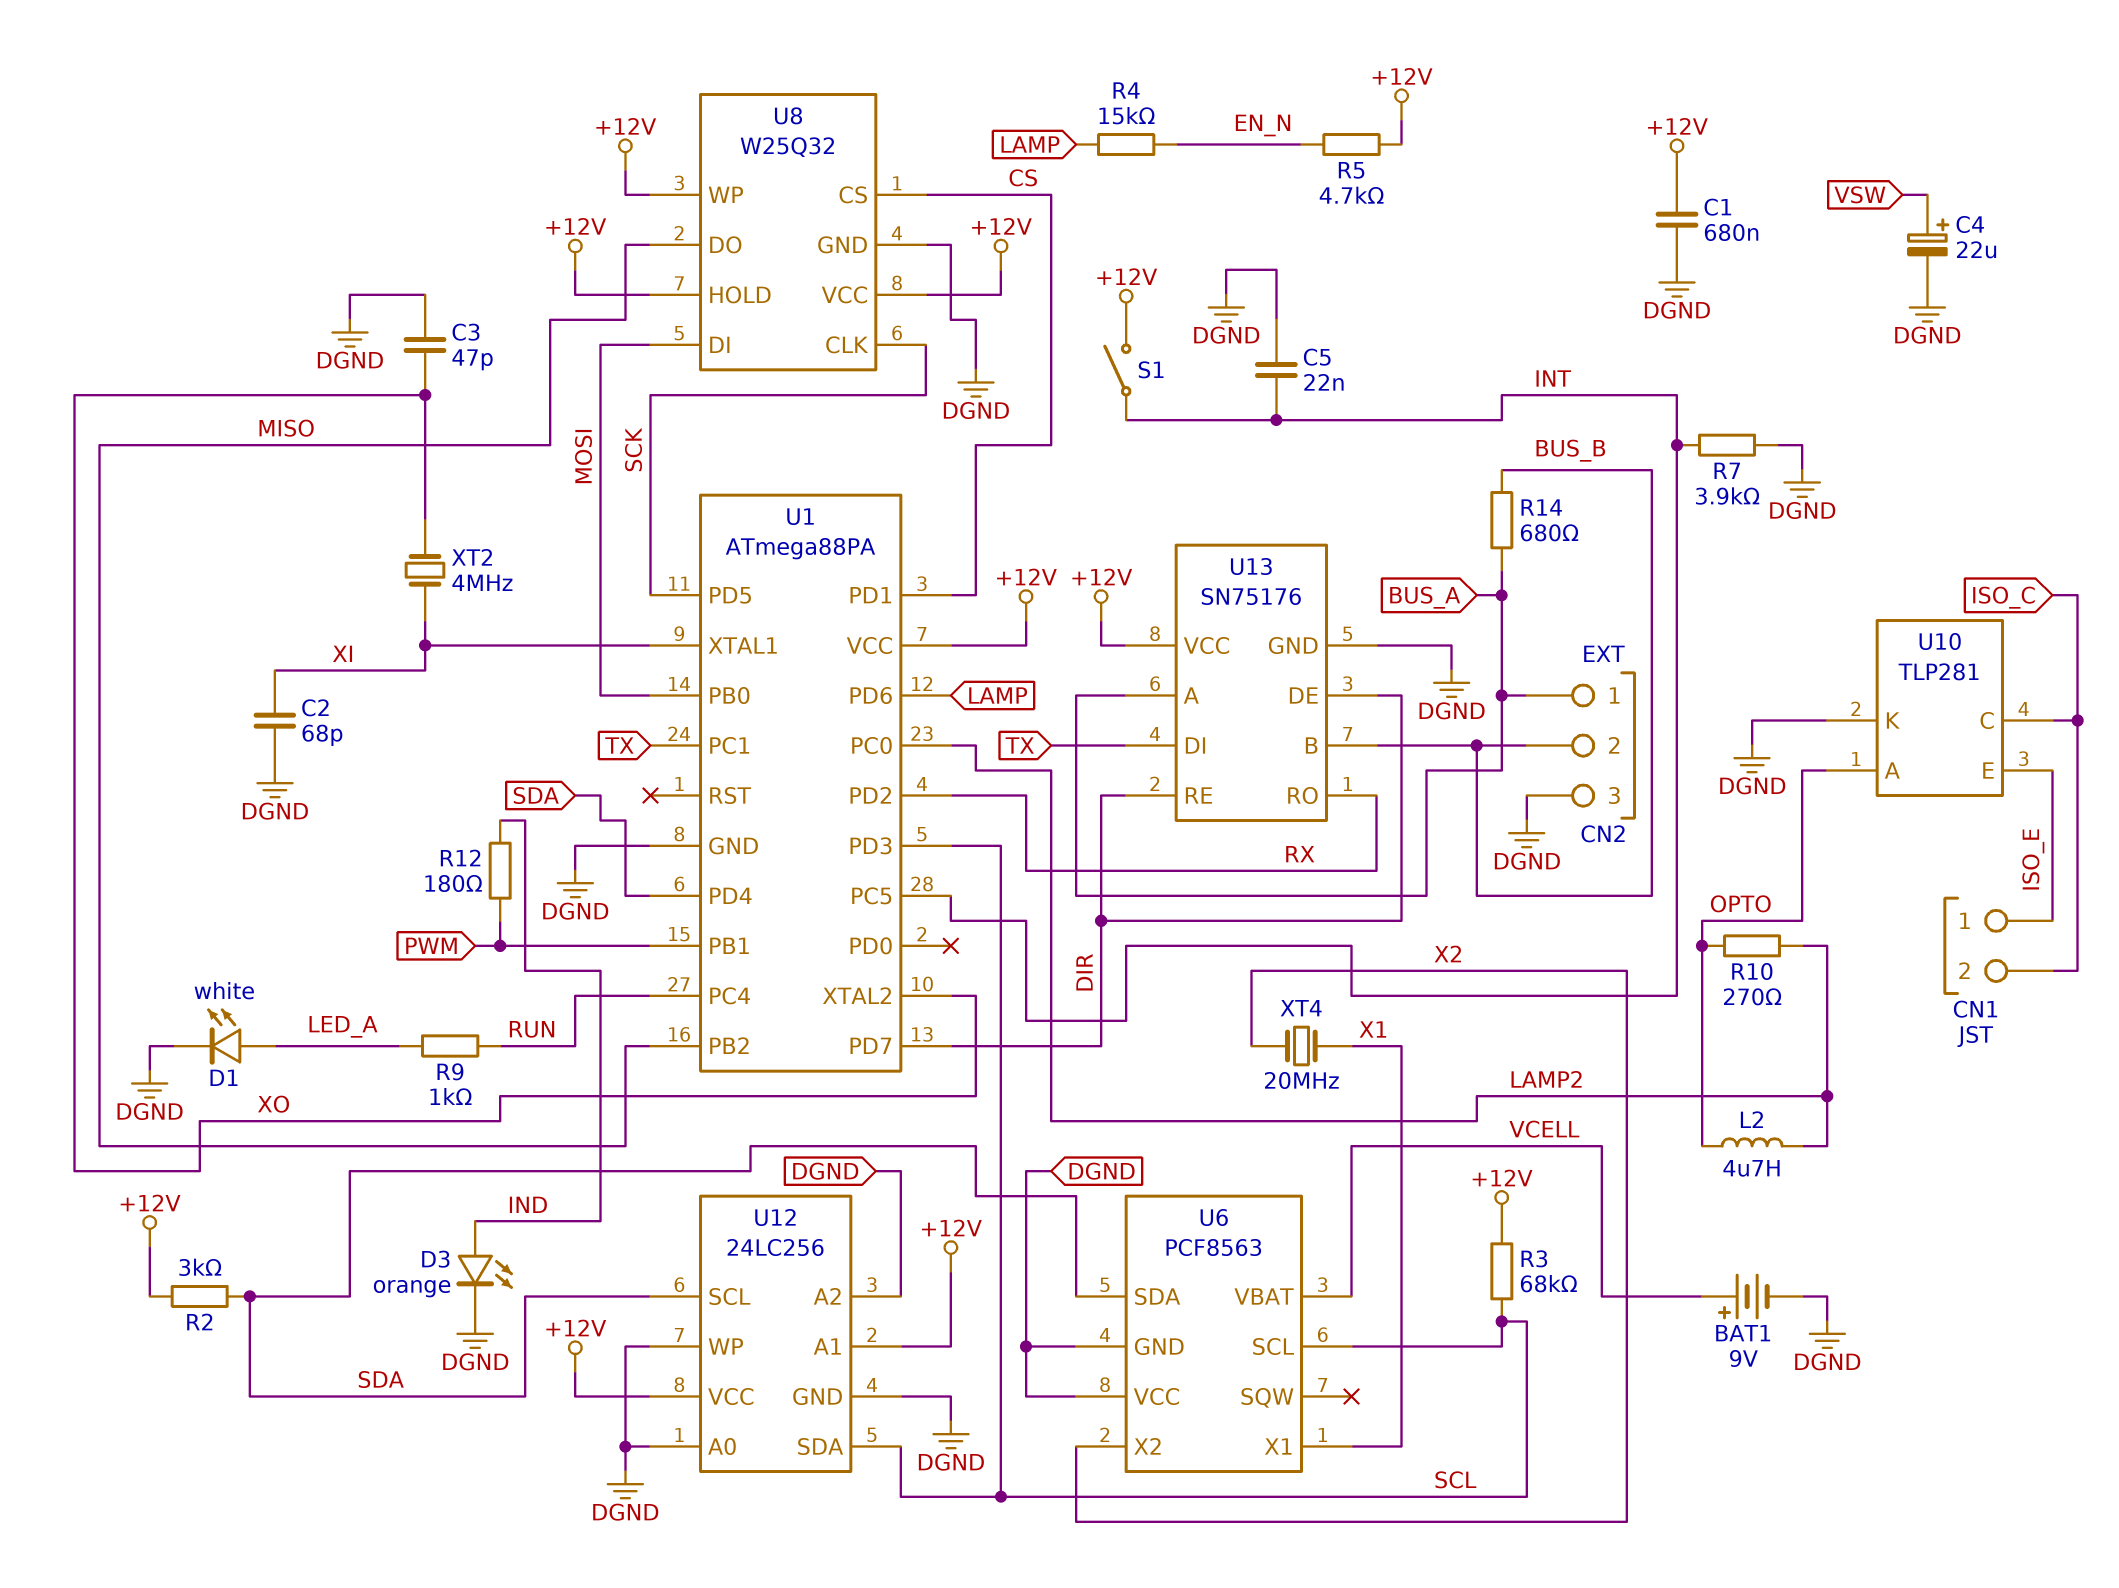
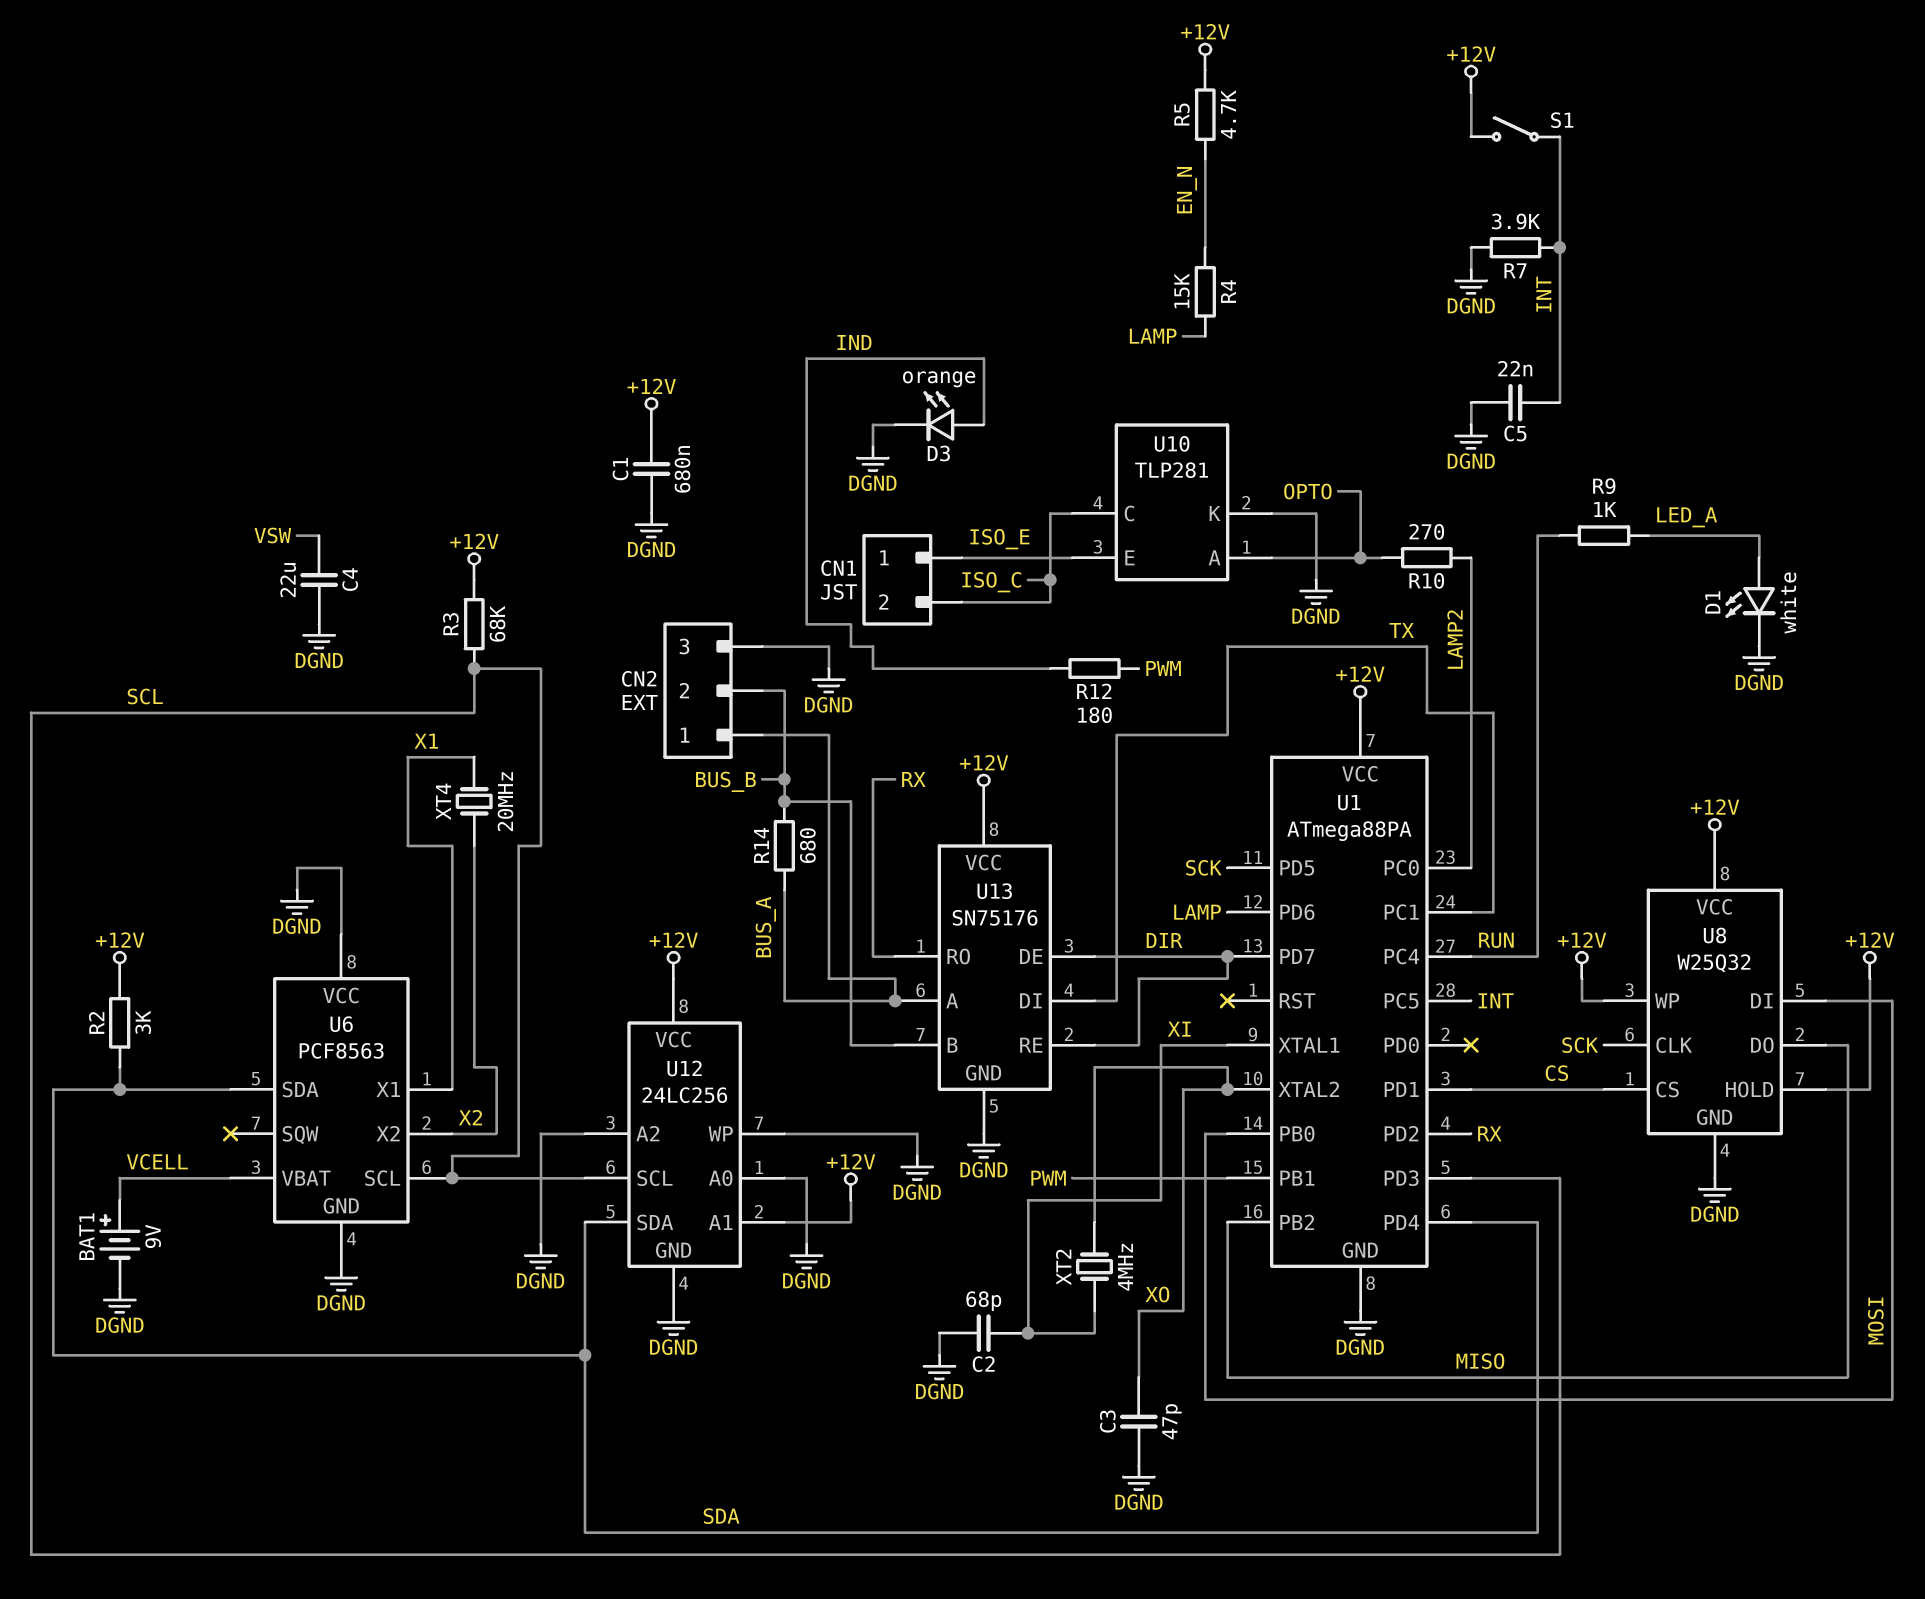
C4: 22uF (plus VSW, minus DGND) -> 22uF (DGND, VSW)
L2: 4.7uH (LAMP2, OPTO) -> none
U12 pin SCL: SDA -> SCL
U12 pin SDA: SCL -> SDA

